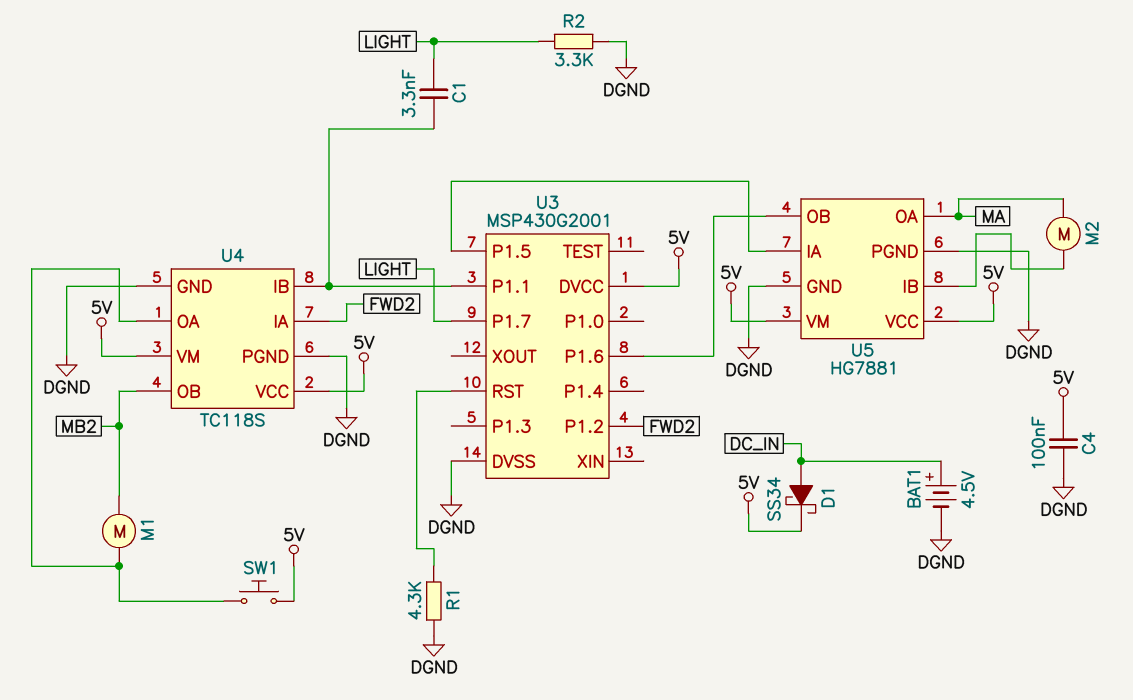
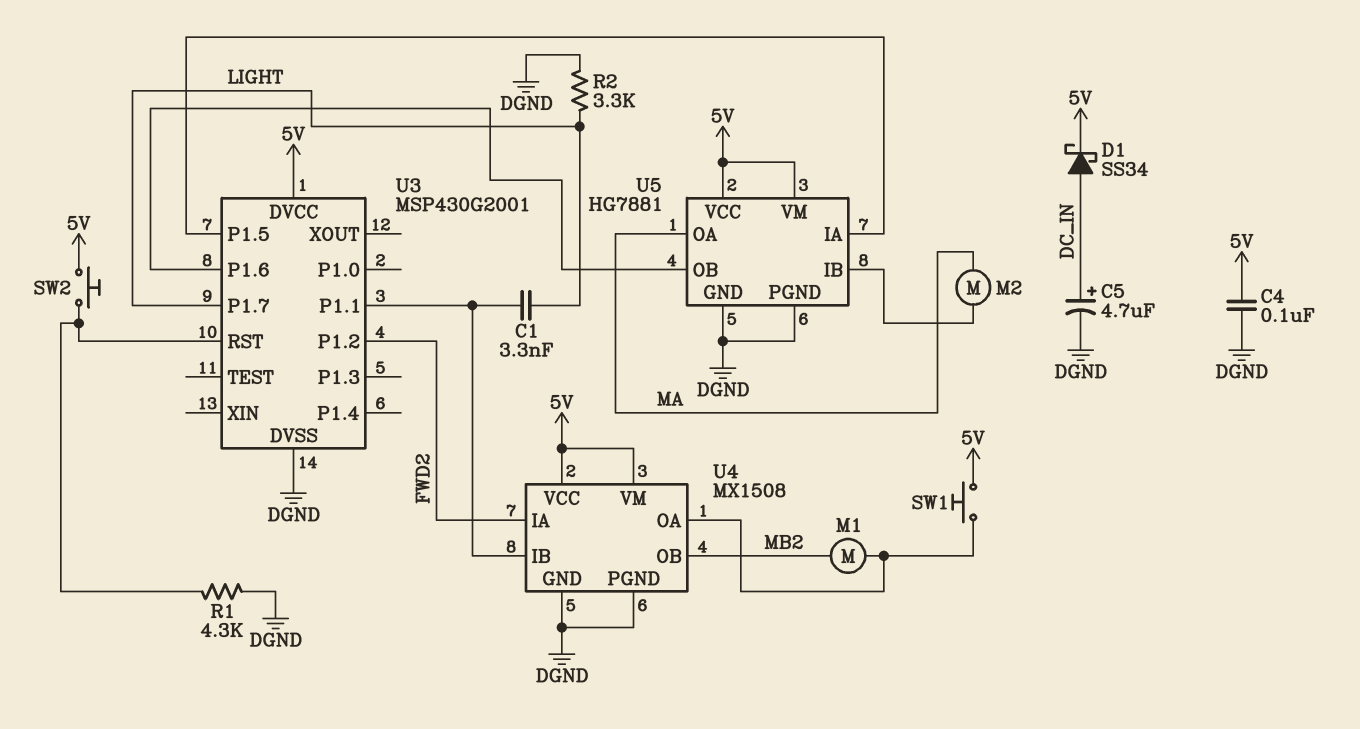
BAT1: 4.5V (plus DC_IN, minus DGND) -> none
C5: none -> 4.7uF (plus DC_IN, minus DGND)
SW2: none -> button (5V, U3/RST)
U4: TC118S -> MX1508

